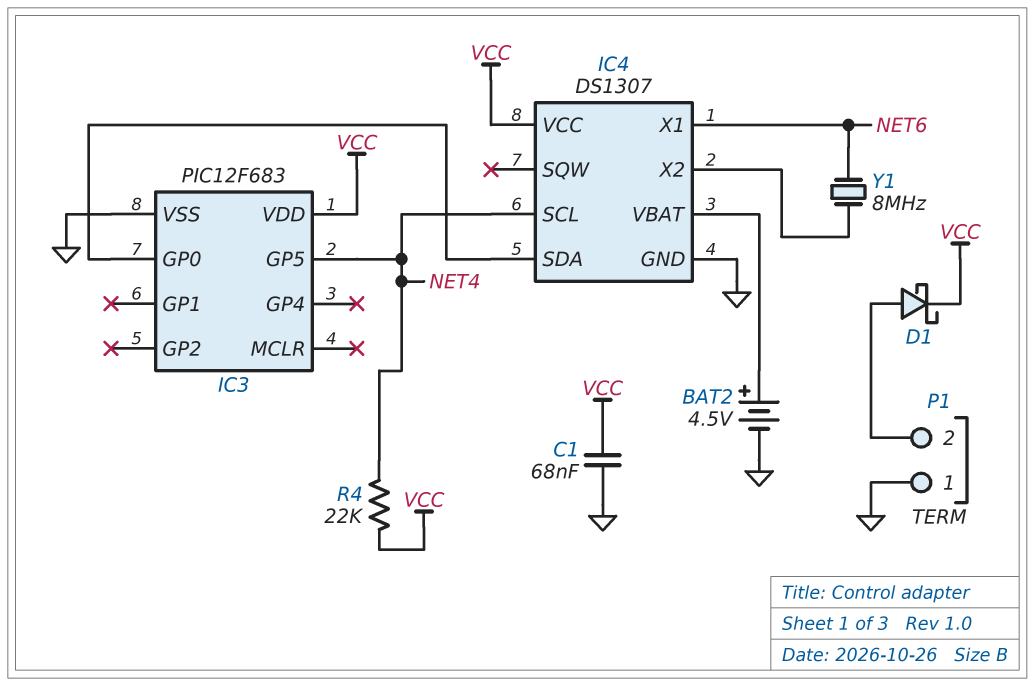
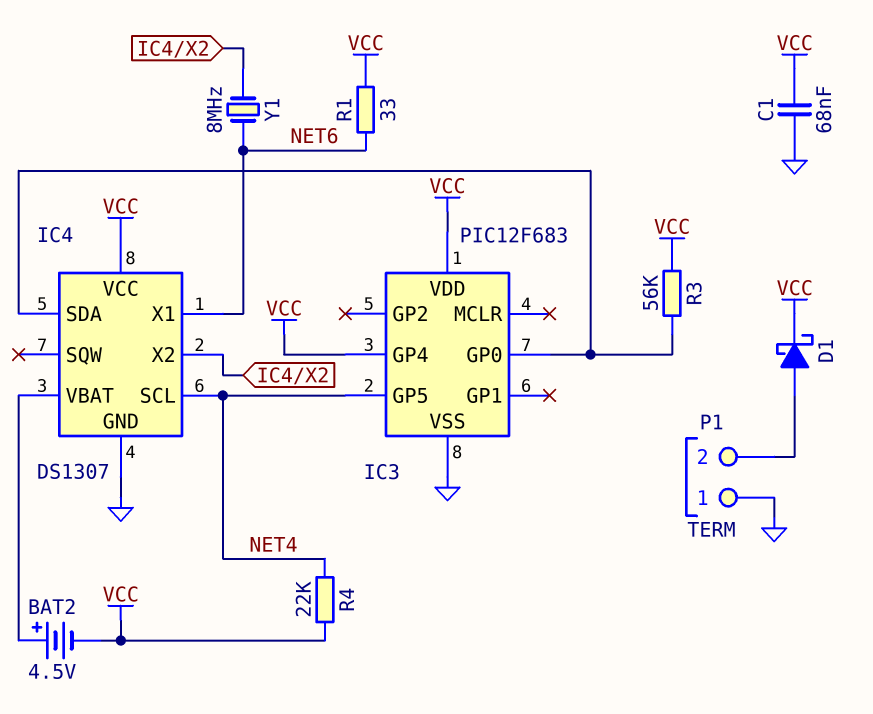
BAT2: 4.5V (plus IC4/VBAT, minus GND) -> 4.5V (plus IC4/VBAT, minus VCC)
IC3 pin GP4: none -> VCC
R1: none -> 33 (NET6, VCC)
R3: none -> 56k (IC3/GP0, VCC)

